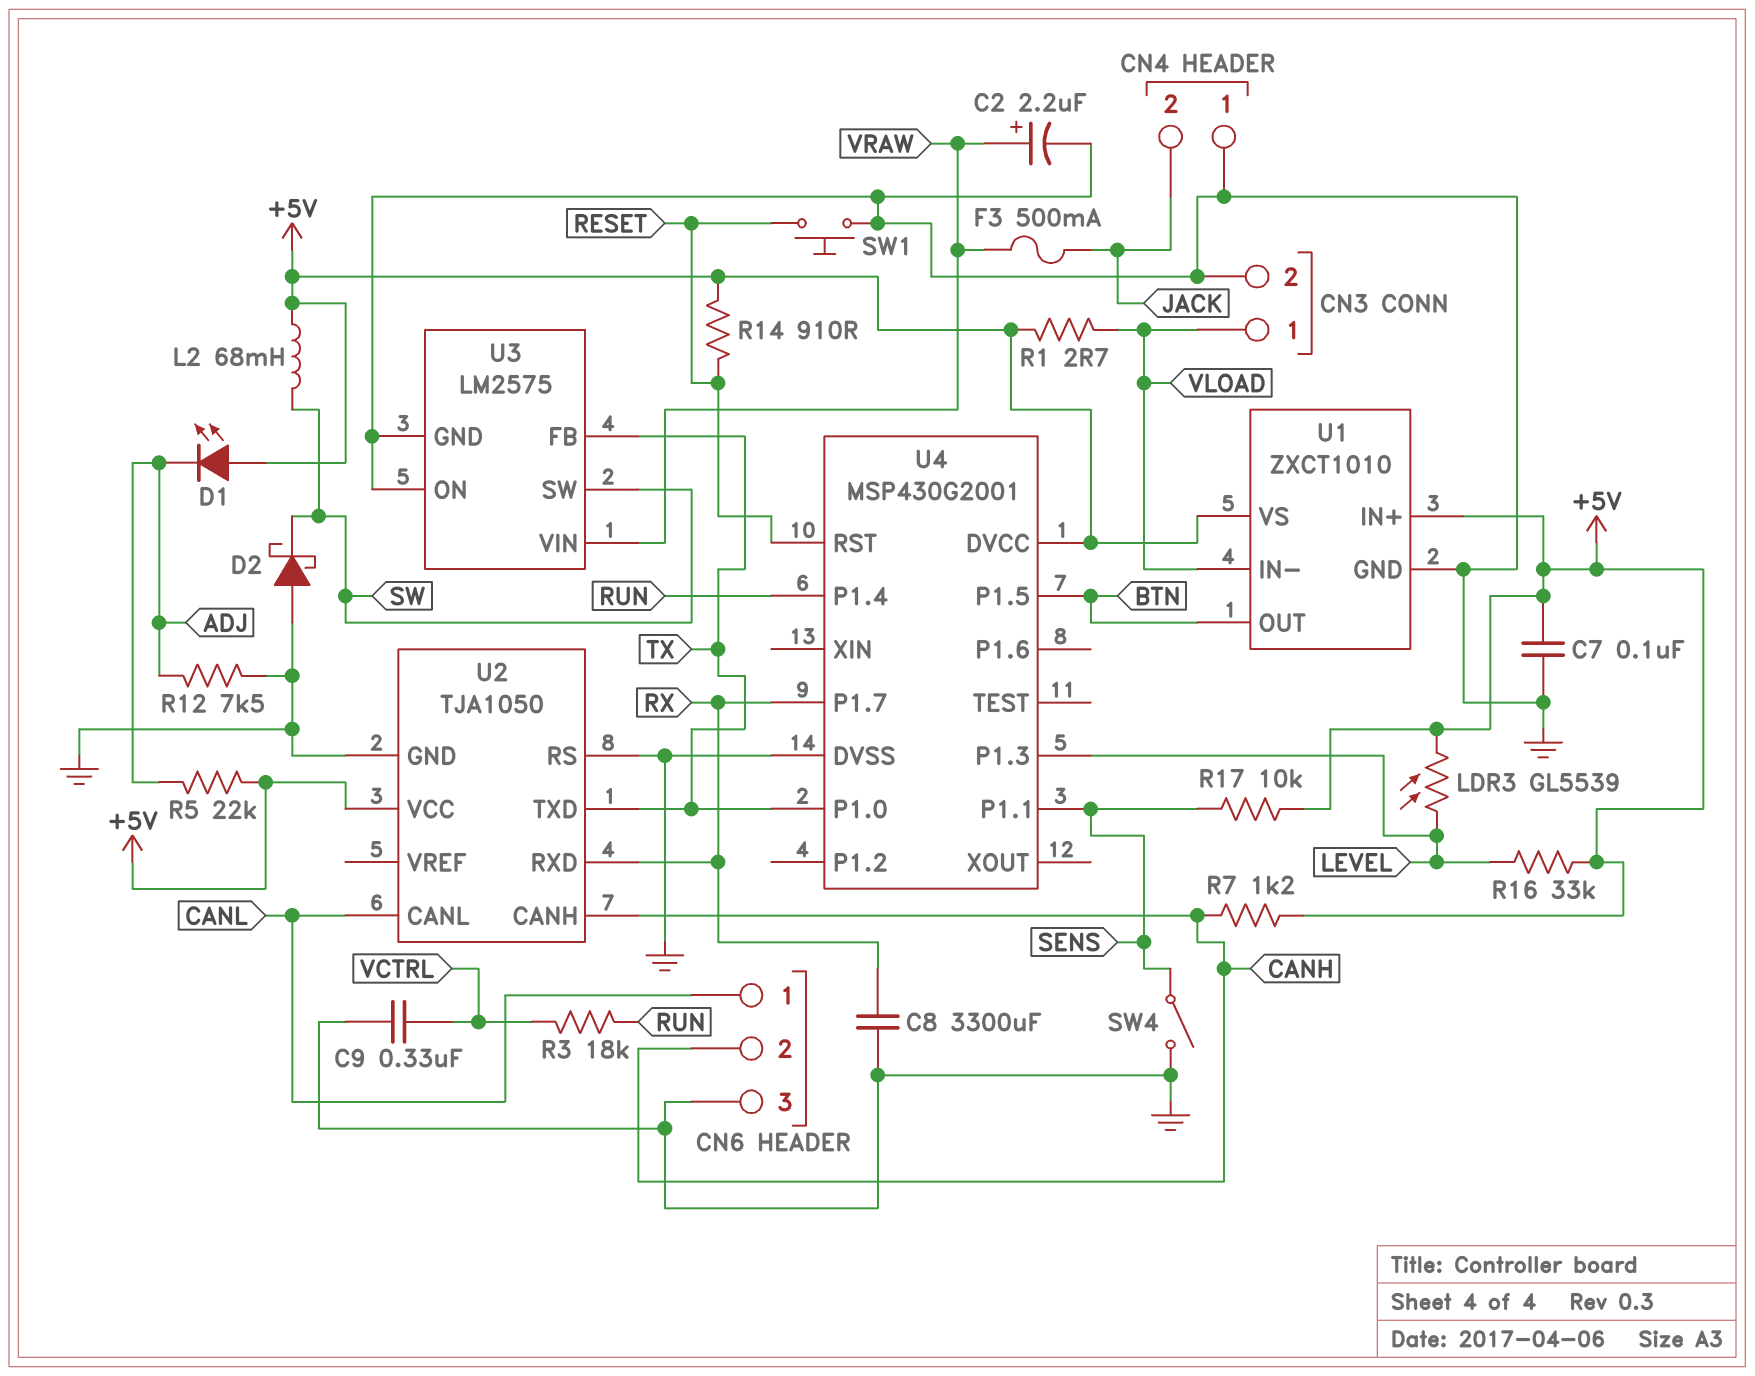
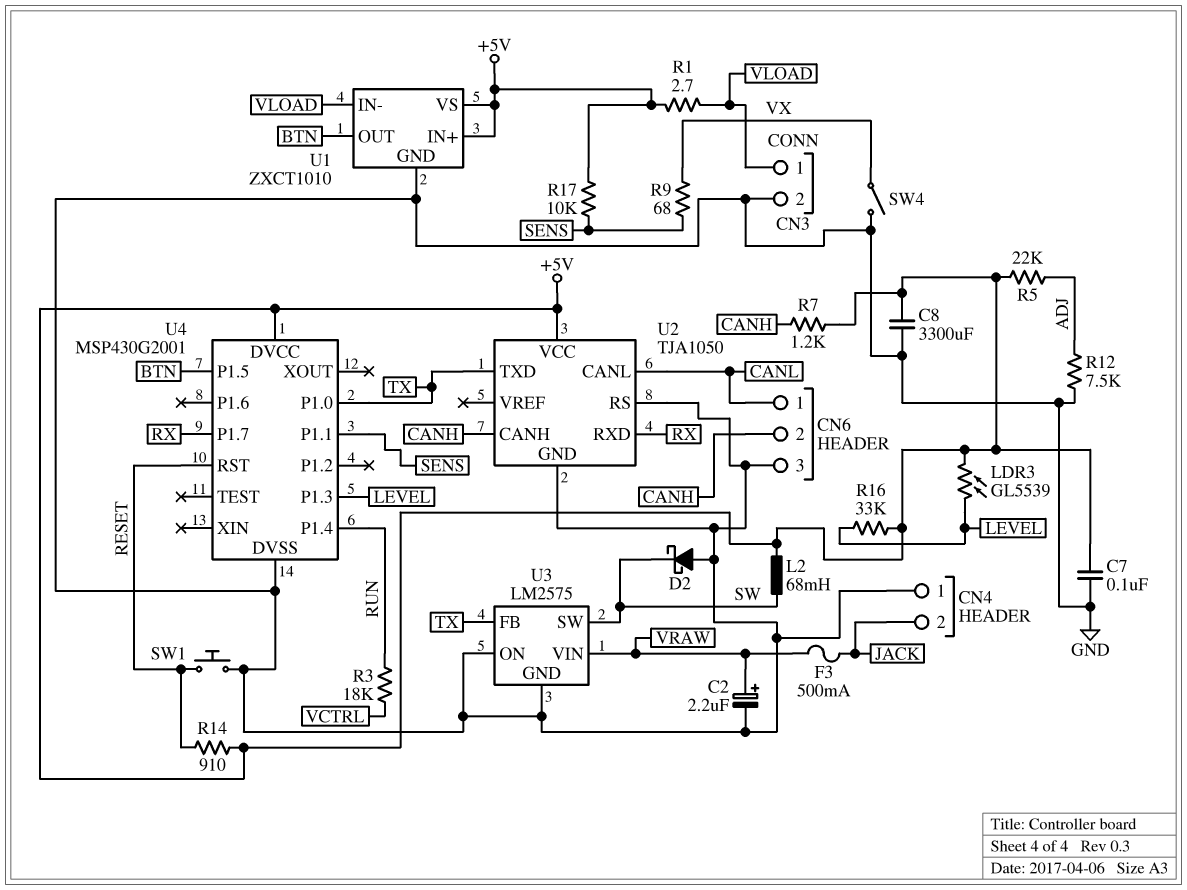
C8: 3300uF (GND, RX) -> 3300uF (+5V, GND)
C9: 330nF (GND, VCTRL) -> none
D1: LED (A +5V, K ADJ) -> none
R9: none -> 68 (SENS, VX)
SW4: switch (GND, SENS) -> switch (GND, VX)

